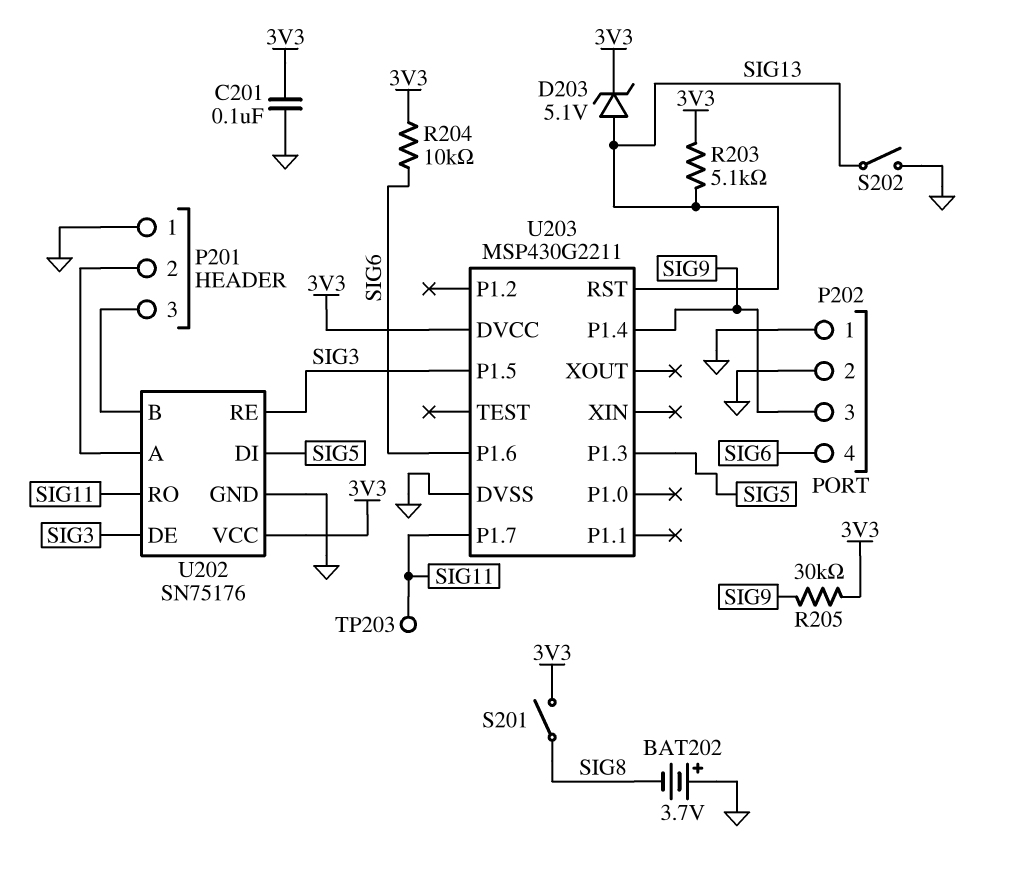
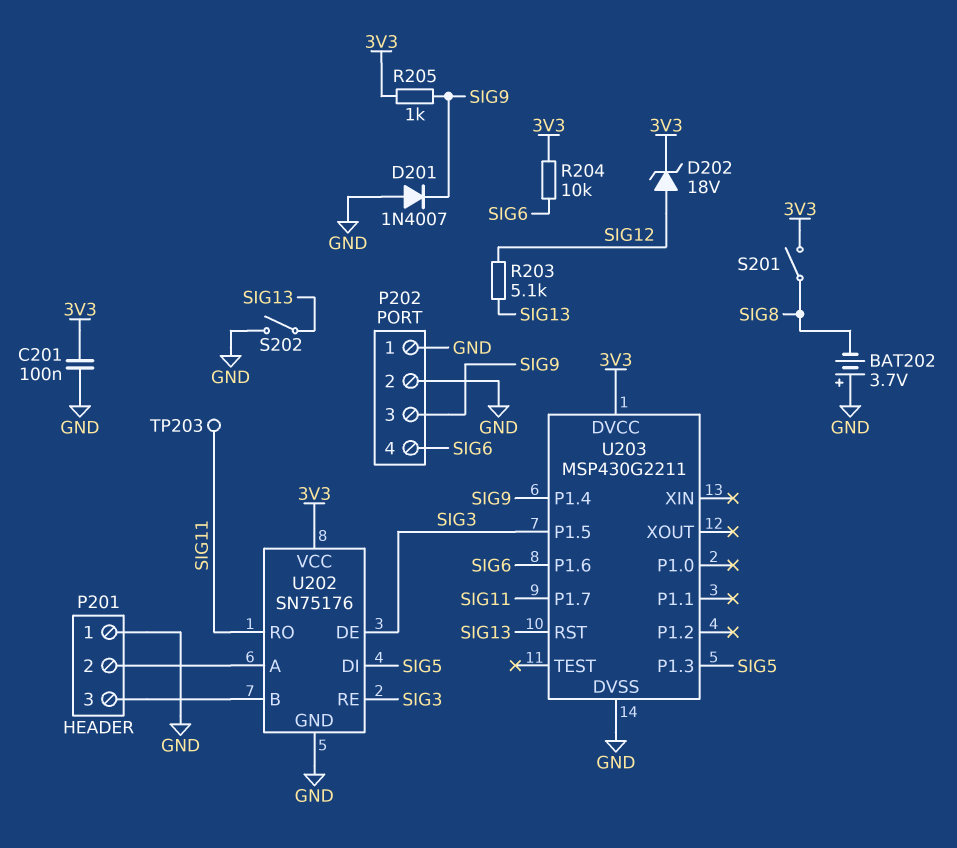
D201: none -> diode 1N4007 (A GND, K SIG9)
D202: none -> zener 18V (A SIG12, K 3V3)
D203: zener 5.1V (A SIG13, K 3V3) -> none
R203: 5.1k (3V3, SIG13) -> 5.1k (SIG12, SIG13)
R205: 30k (3V3, SIG9) -> 1k (3V3, SIG9)

